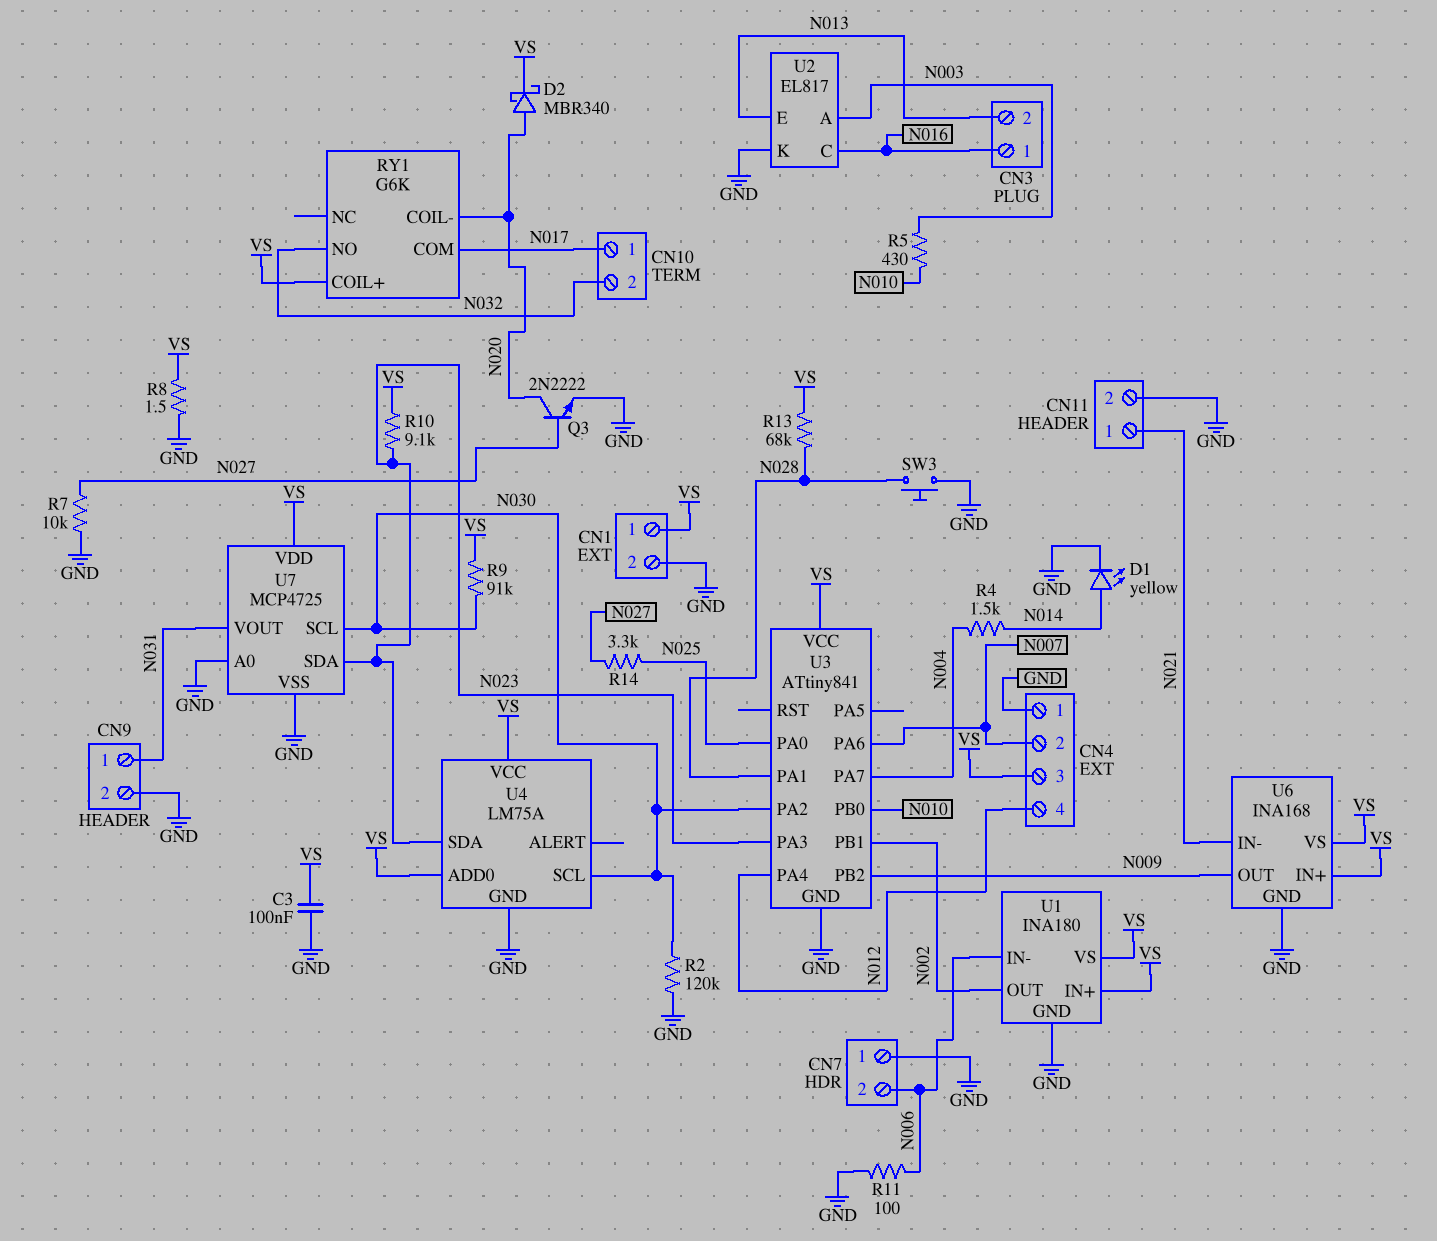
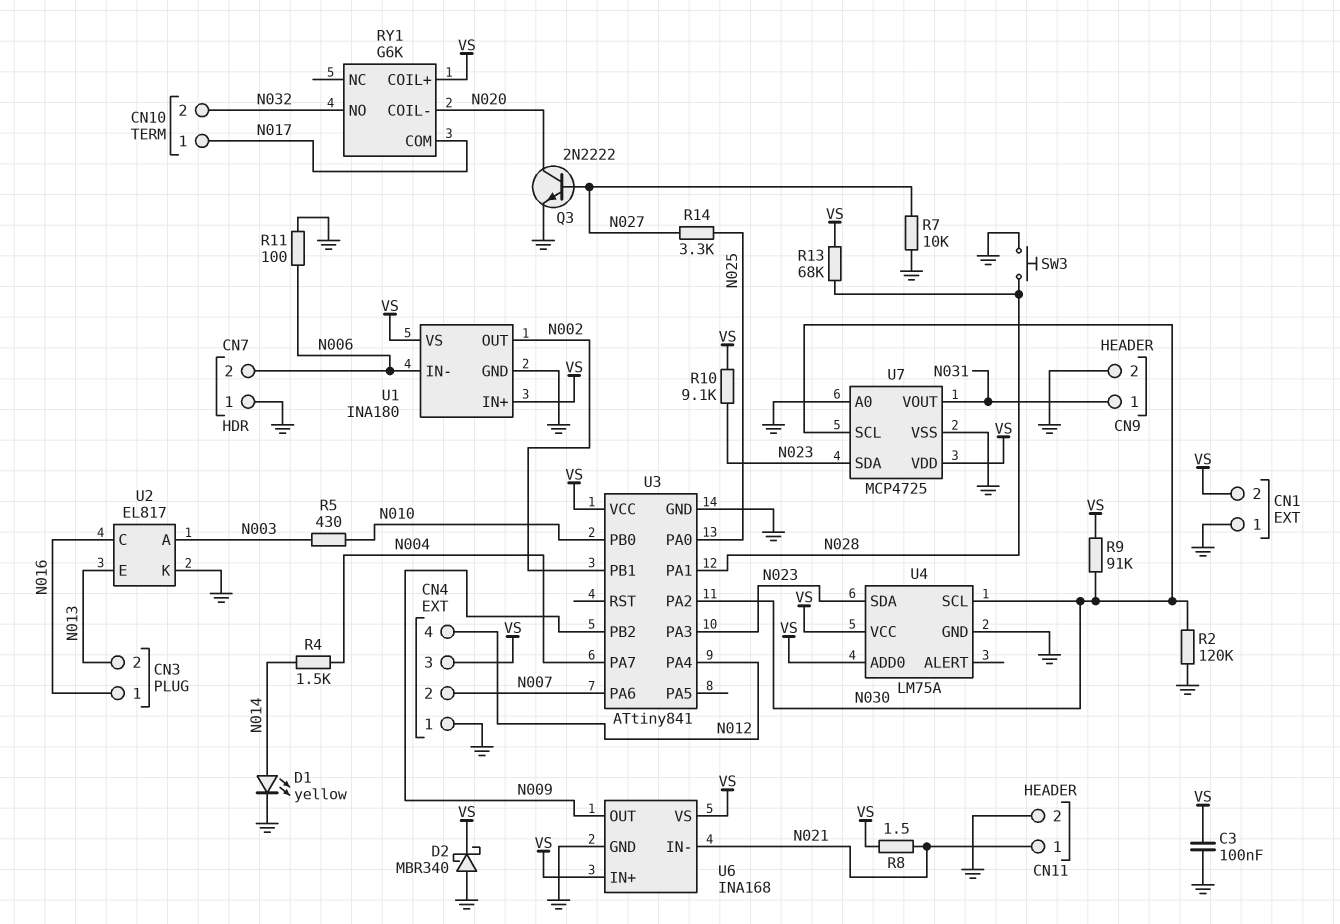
CN1 pin 1: VS -> GND
CN1 pin 2: GND -> VS
D2: schottky MBR340 (A N020, K VS) -> schottky MBR340 (A GND, K VS)
R8: 1.5 (GND, VS) -> 1.5 (N021, VS)

